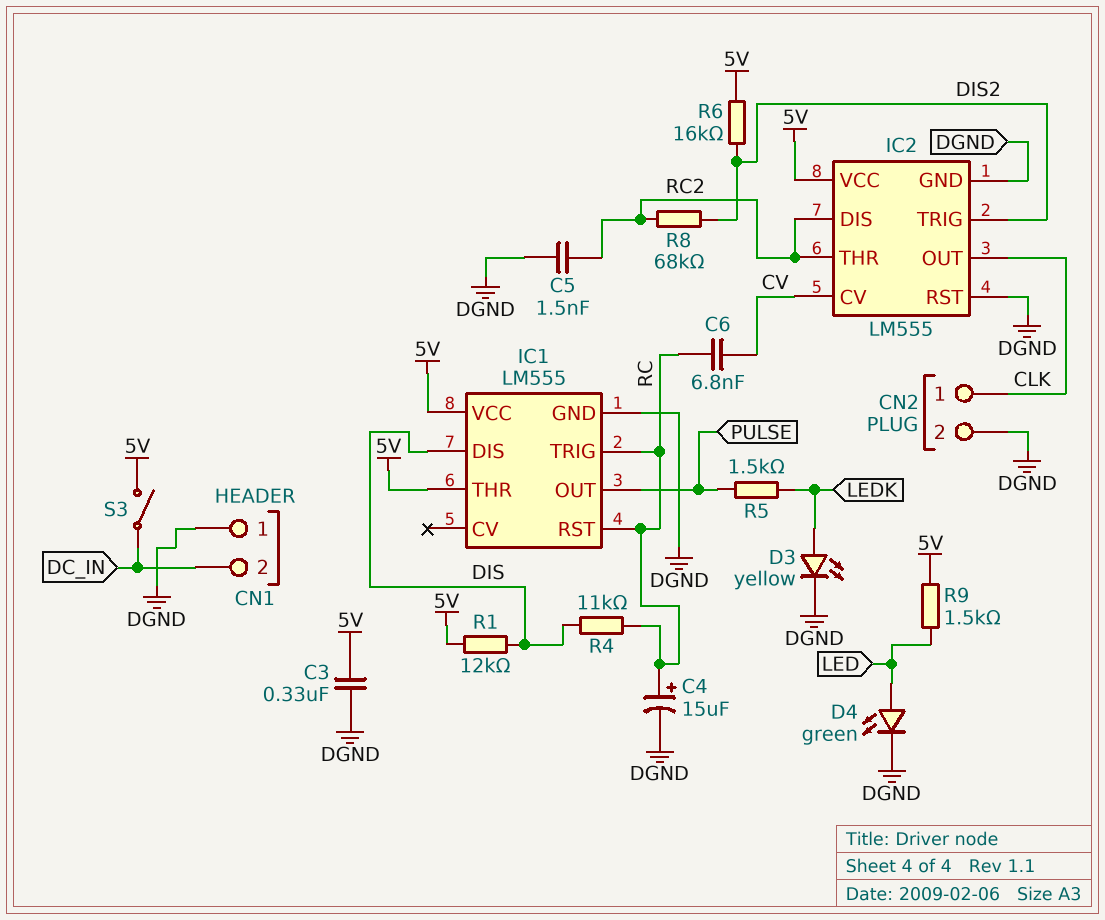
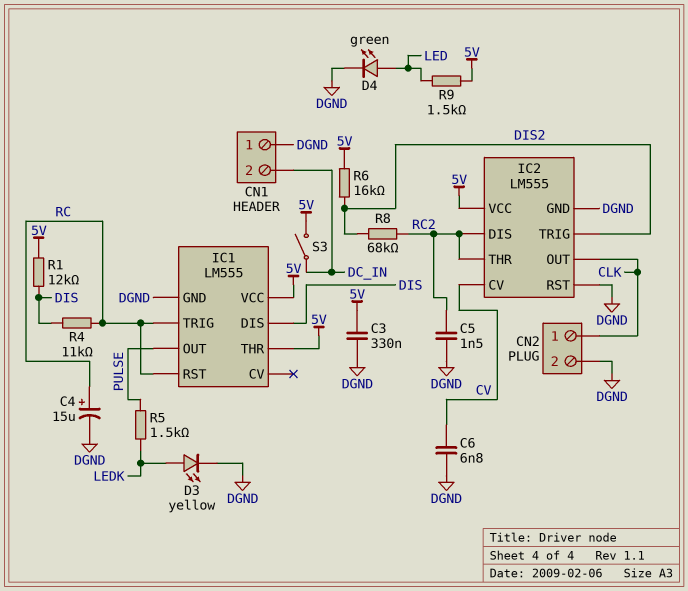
C6: 6.8nF (CV, RC) -> 6.8nF (CV, DGND)

